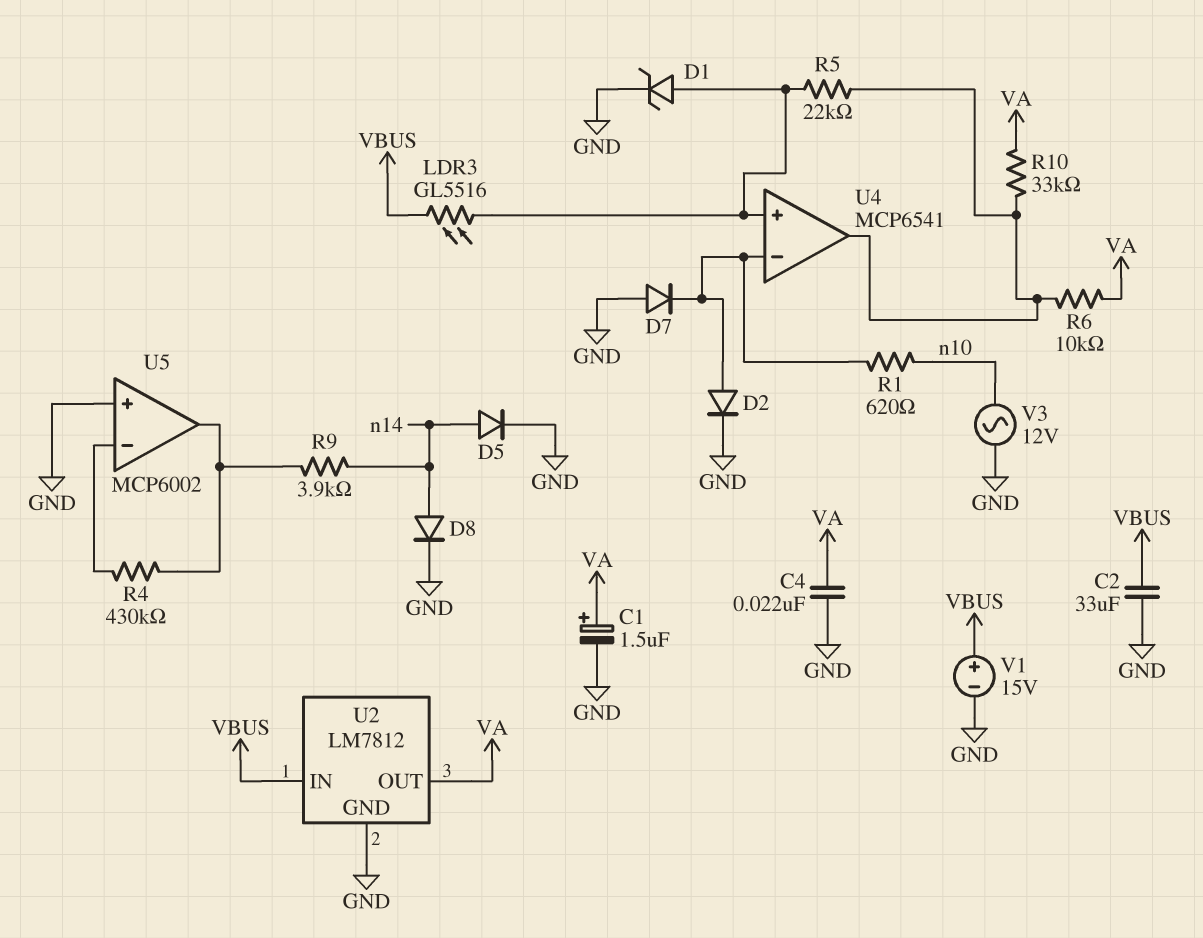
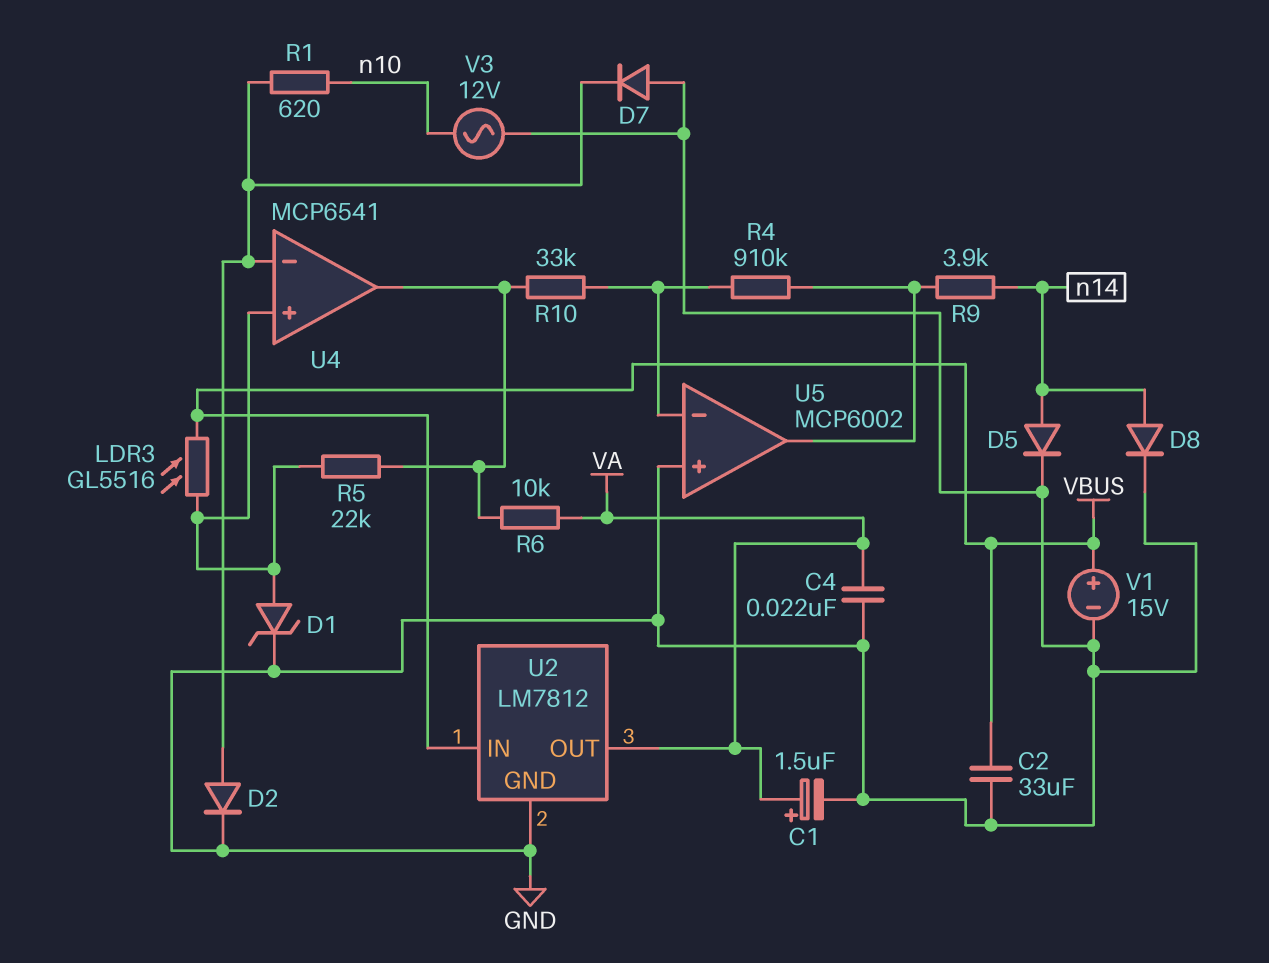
R4: 430k (U5/in-, U5/out) -> 910k (U5/in-, U5/out)
R10: 33k (U4/out, VA) -> 33k (U4/out, U5/in-)

